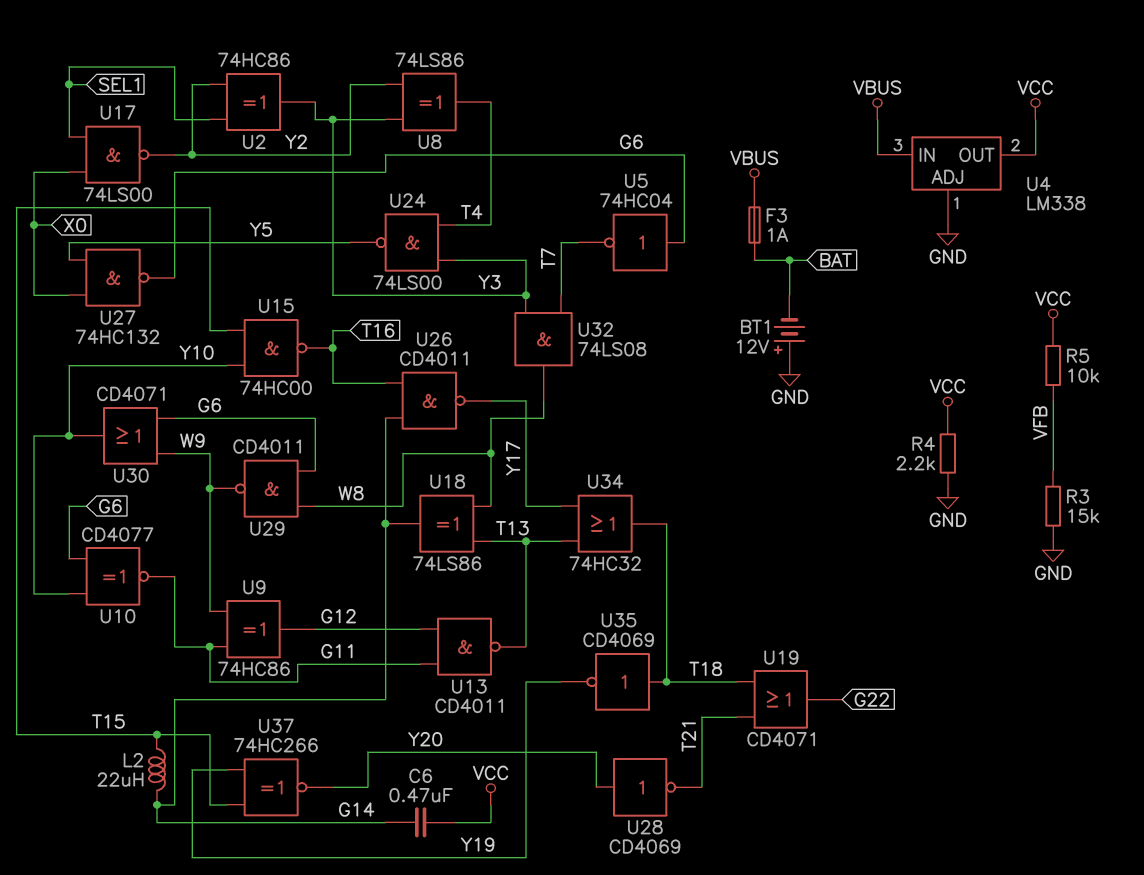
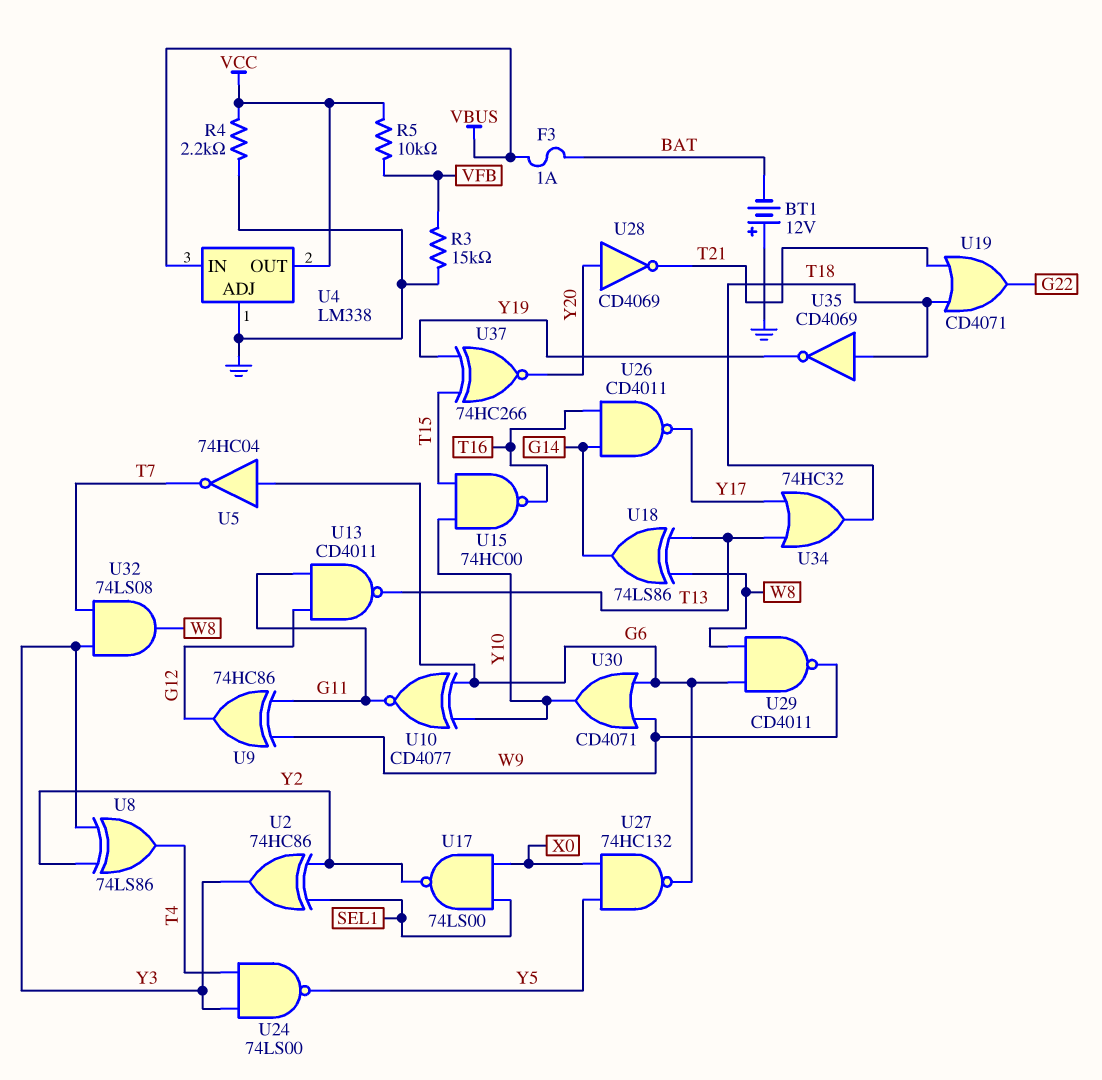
C6: 470nF (G14, VCC) -> none
L2: 22uH (G14, T15) -> none

